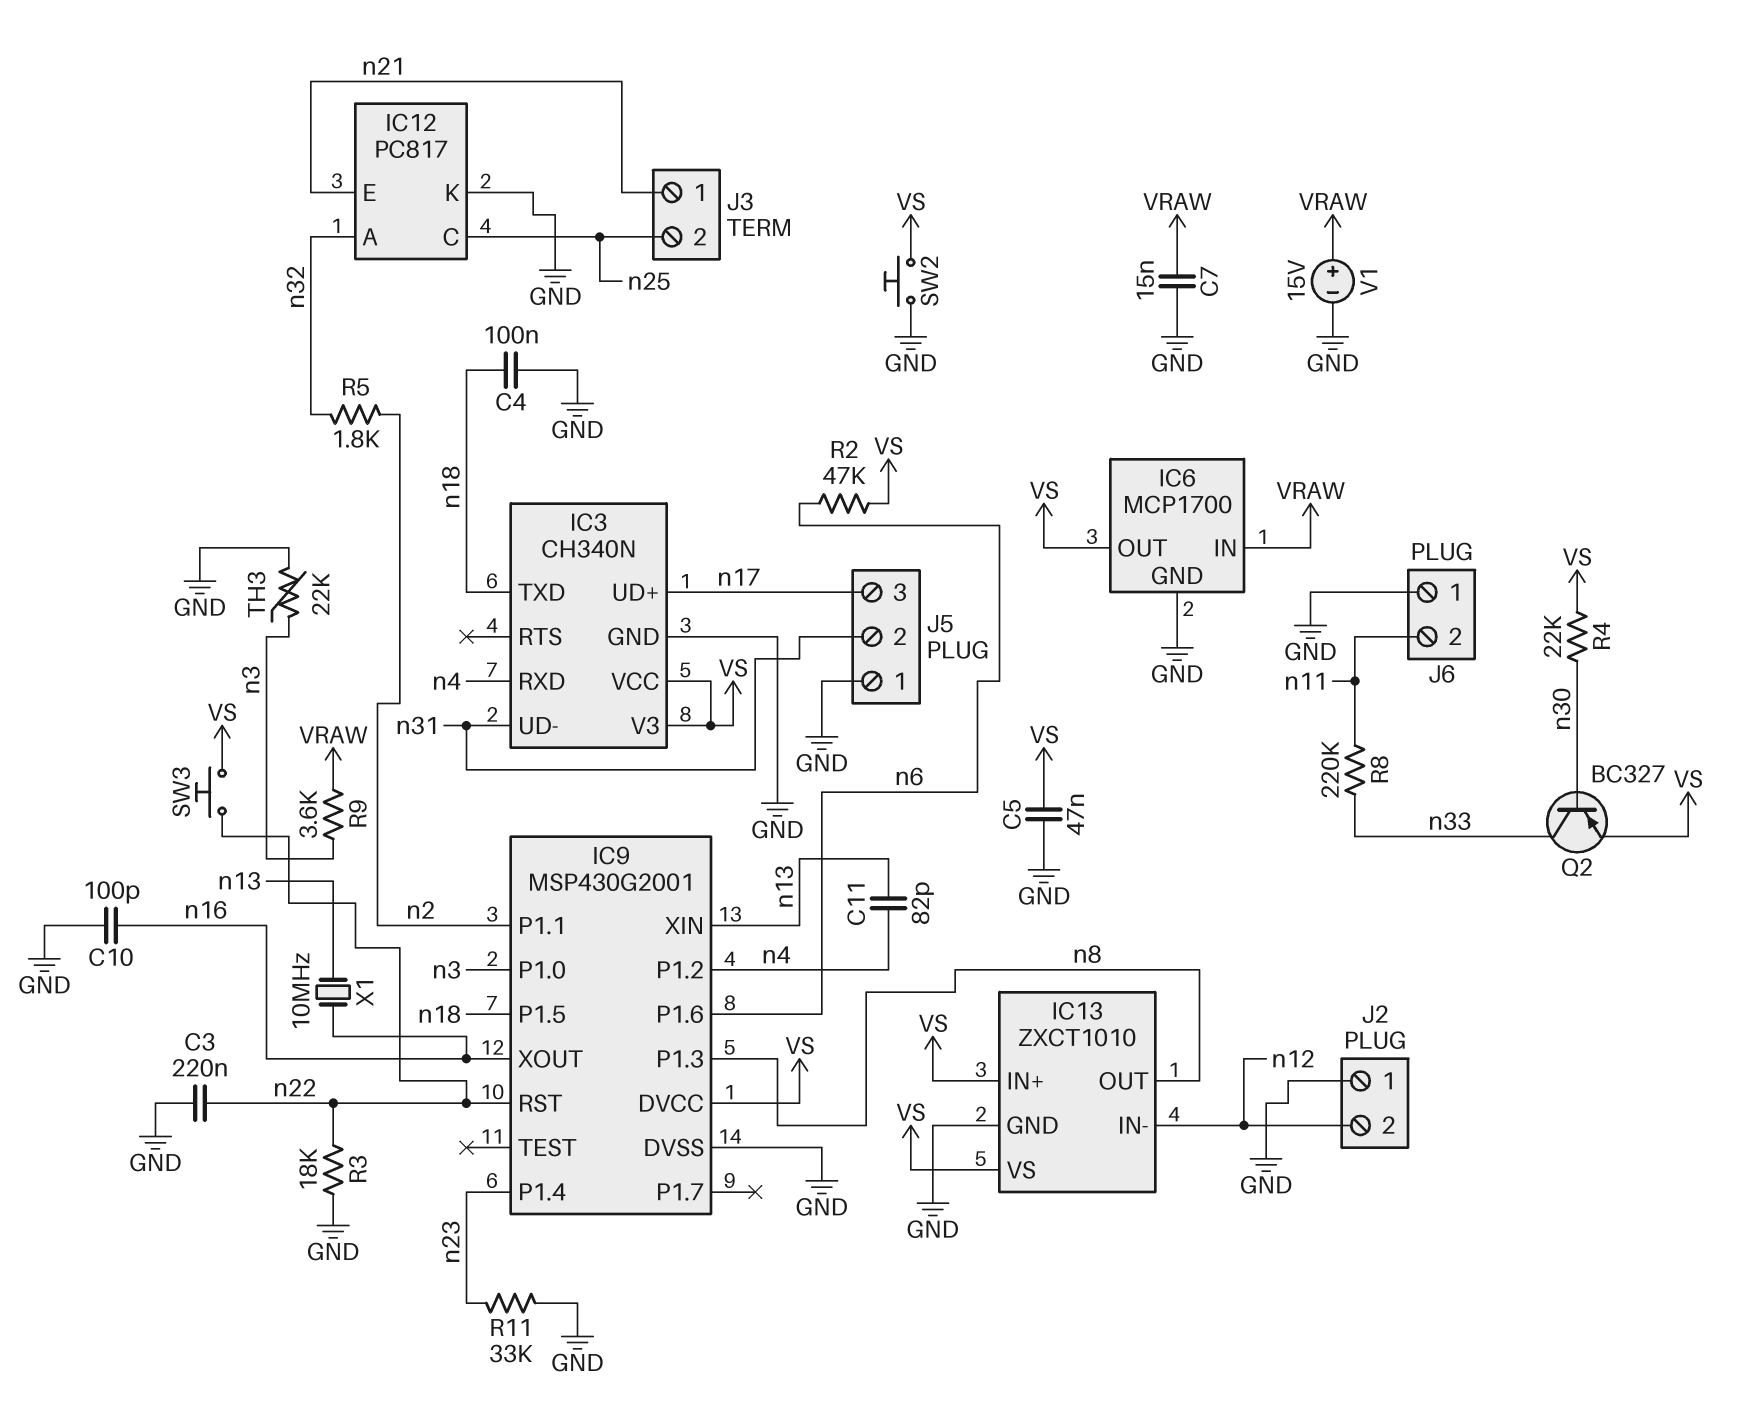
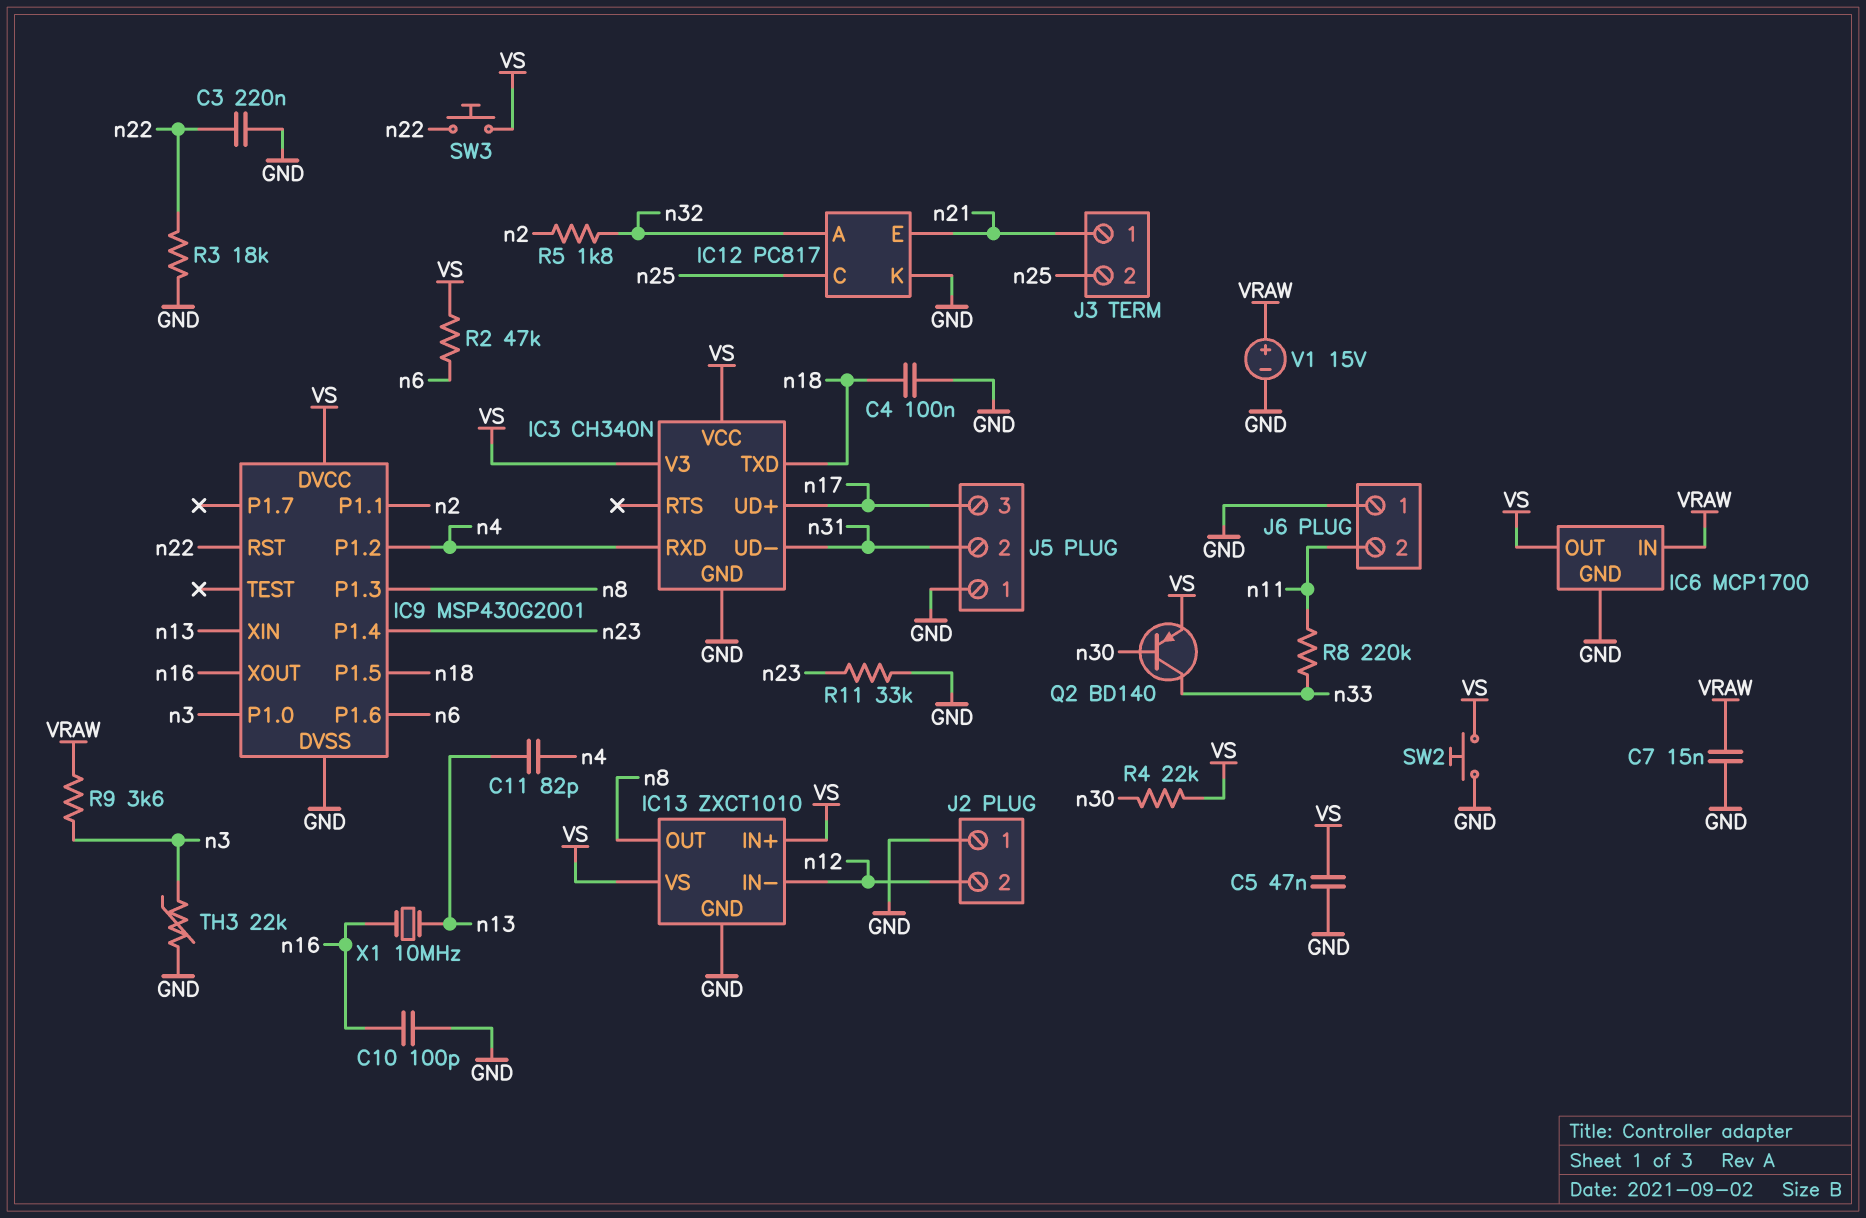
Q2: PNP BC327 (B n30, C n33, E VS) -> PNP BD140 (B n30, C n33, E VS)

